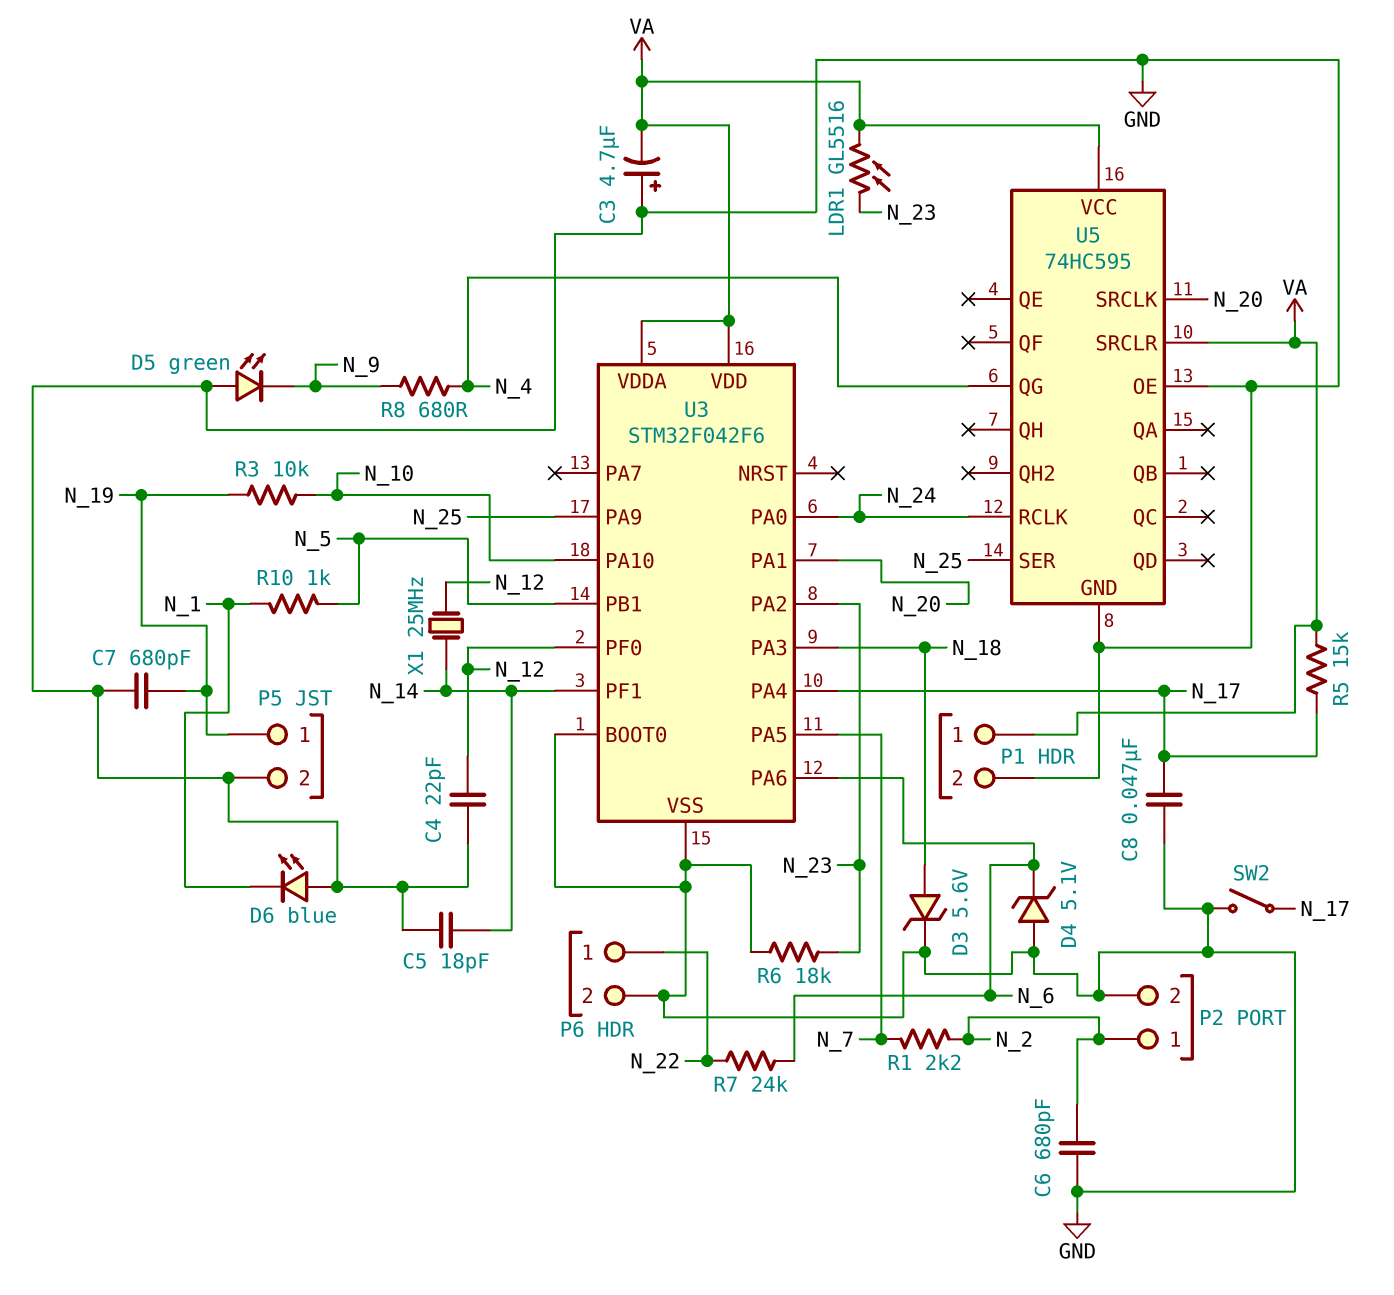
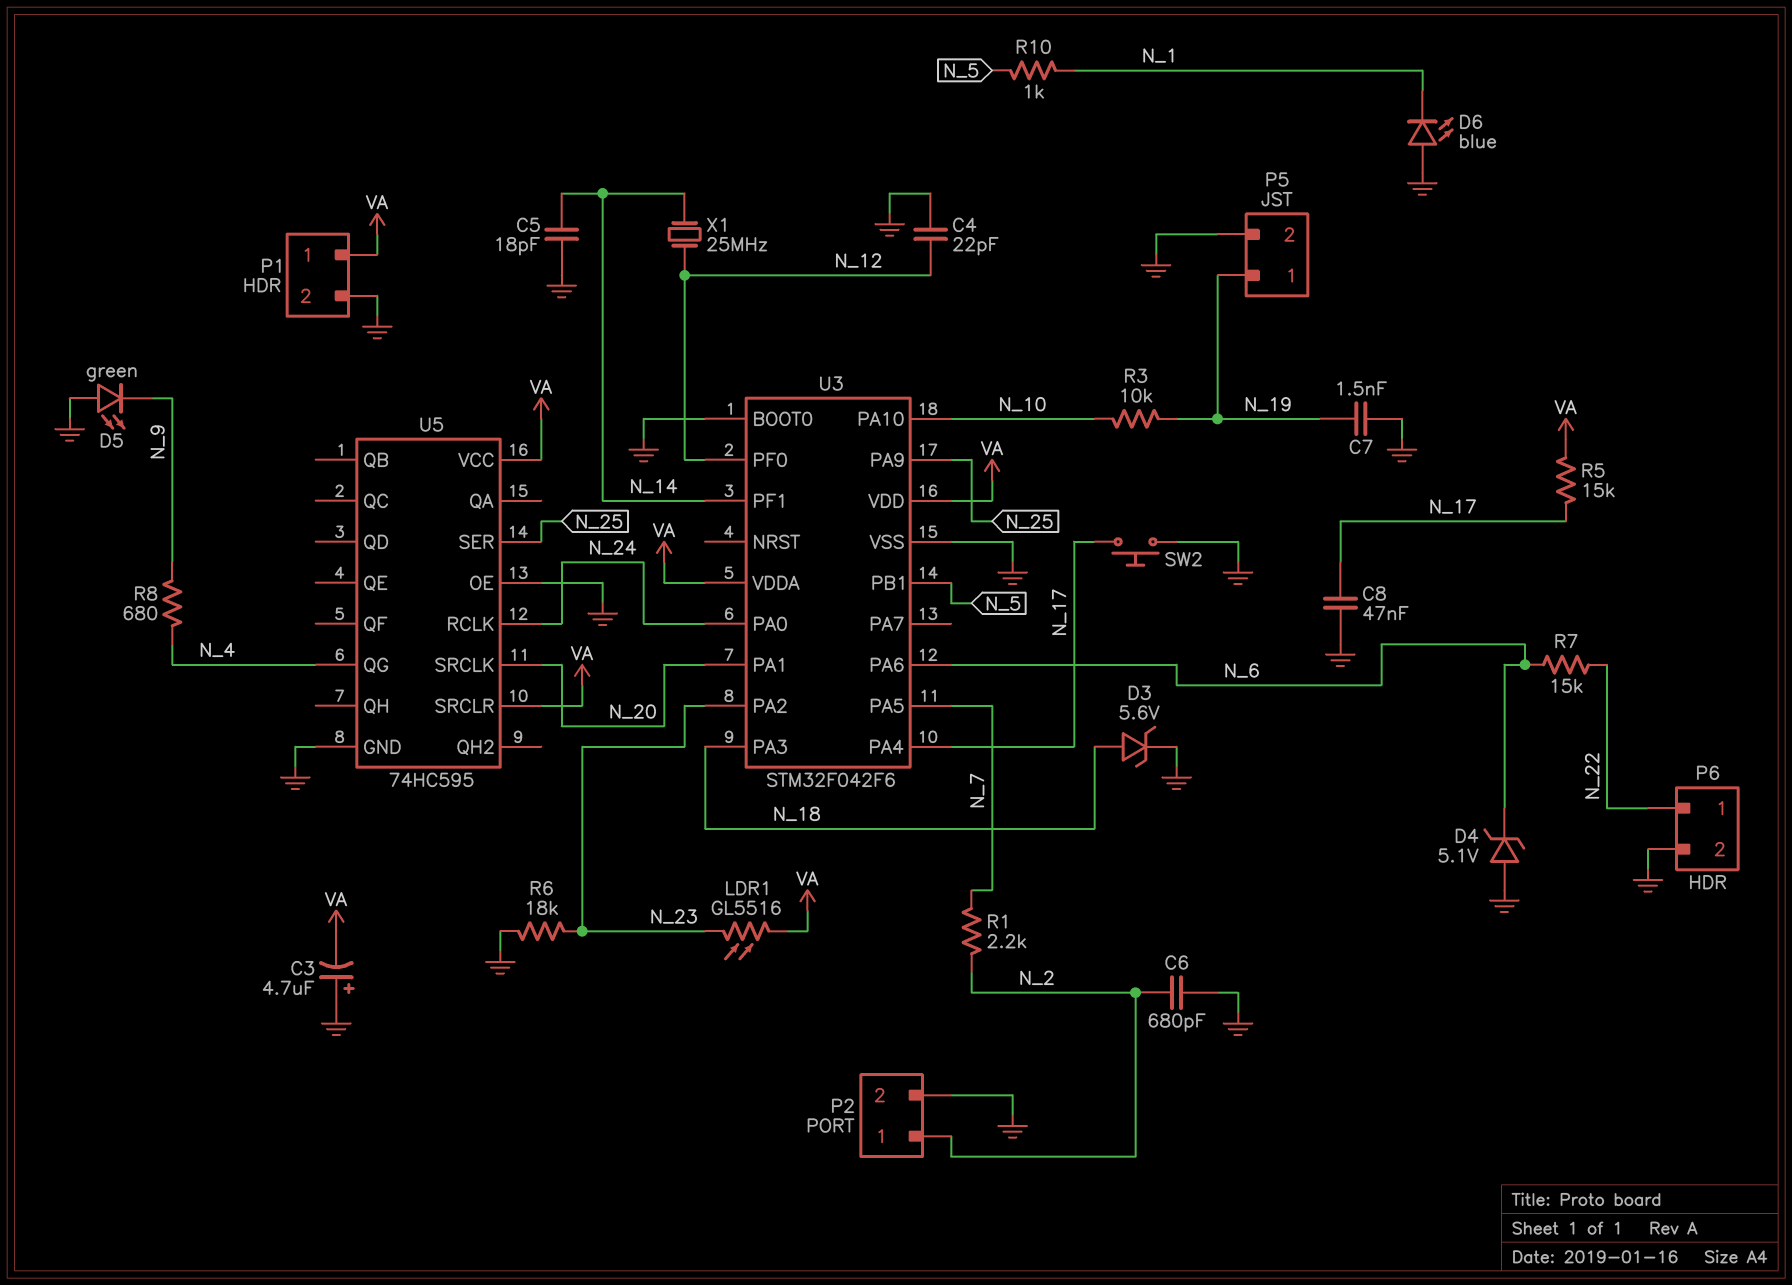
C7: 680pF (GND, N_19) -> 1.5nF (GND, N_19)
R7: 24k (N_6, N_22) -> 15k (N_6, N_22)
SW2: switch (GND, N_17) -> button (GND, N_17)

